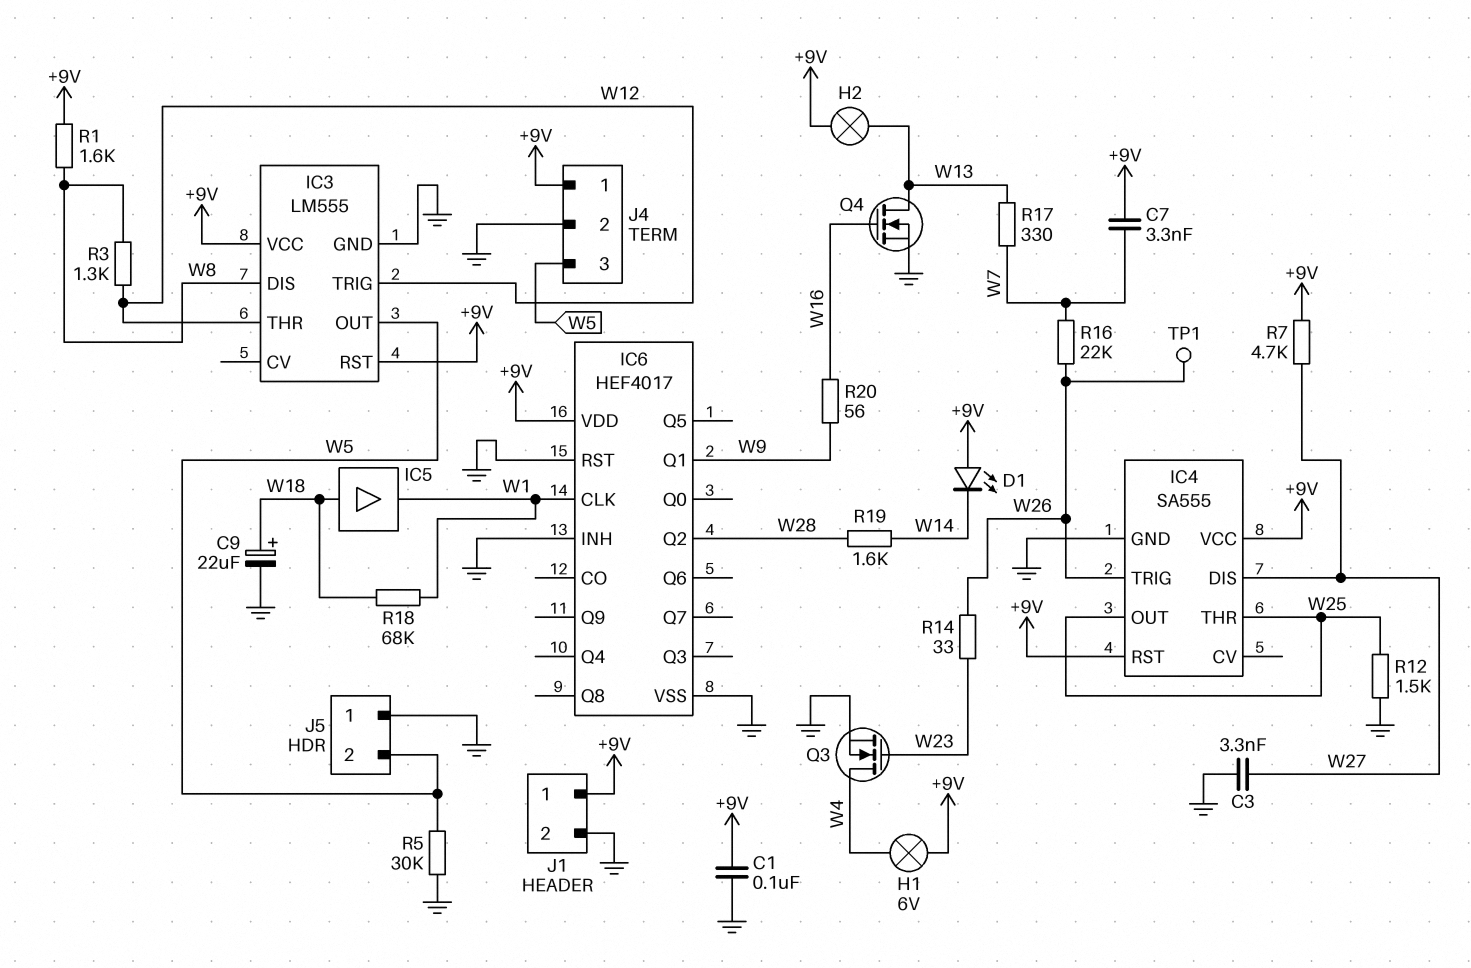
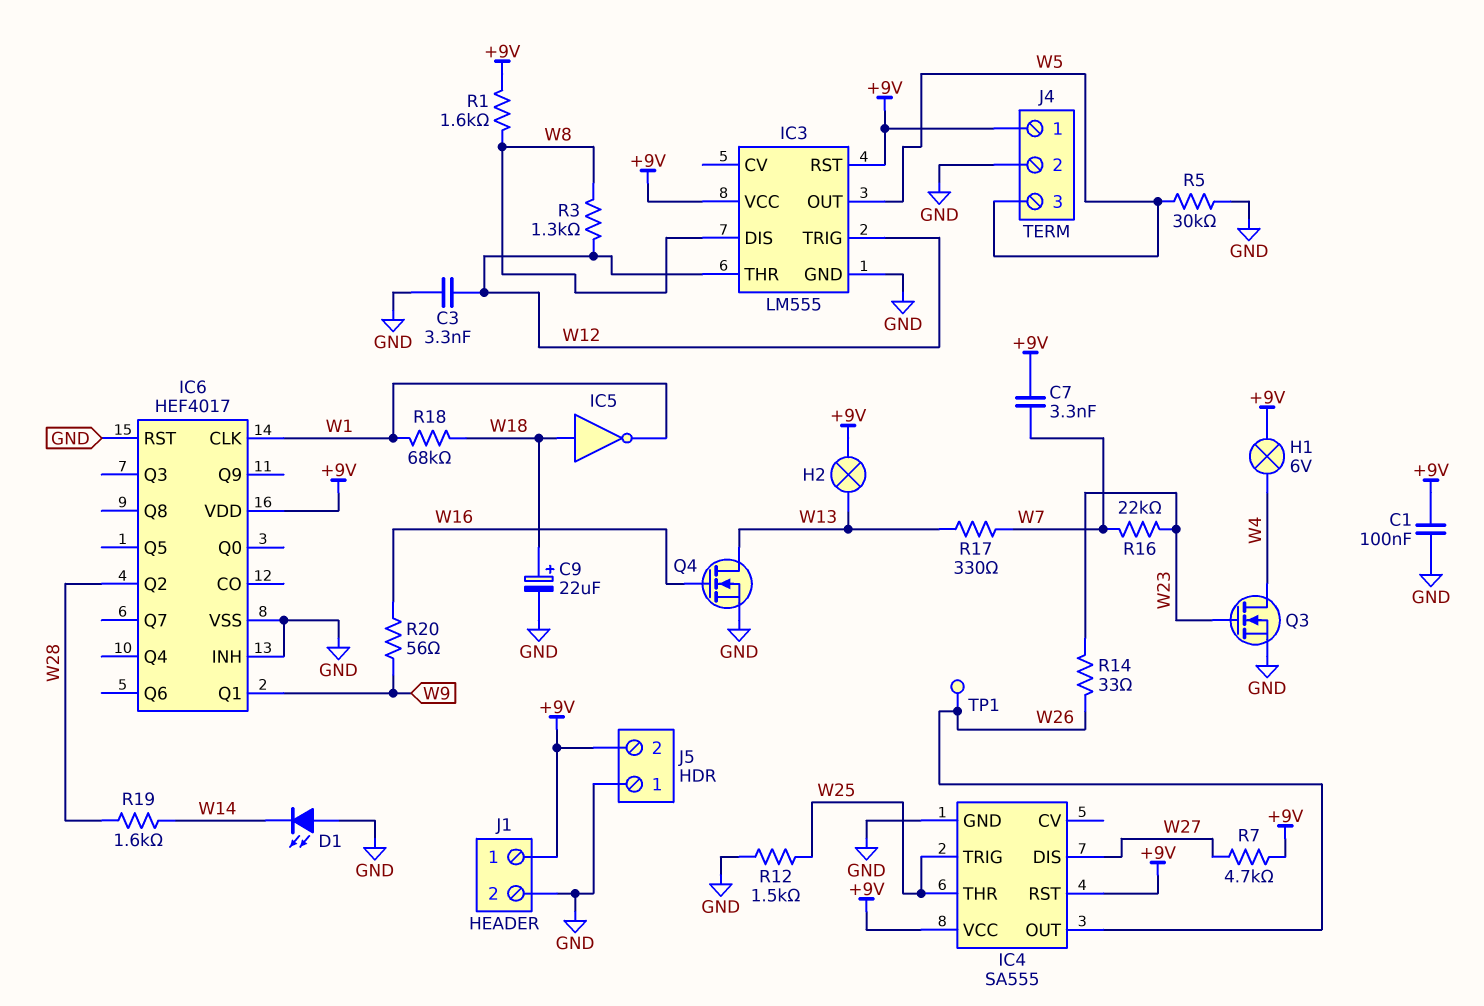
C3: 3.3nF (GND, W27) -> 3.3nF (GND, W12)
D1: LED (A +9V, K W14) -> LED (A GND, K W14)
IC4 pin OUT: W25 -> W26
IC4 pin TRIG: W26 -> W25
IC5: buffer (in W18, out W1) -> NOT (in W18, out W1)
J5 pin 2: W5 -> +9V
R16: 22k (W7, W26) -> 22k (W7, W23)

